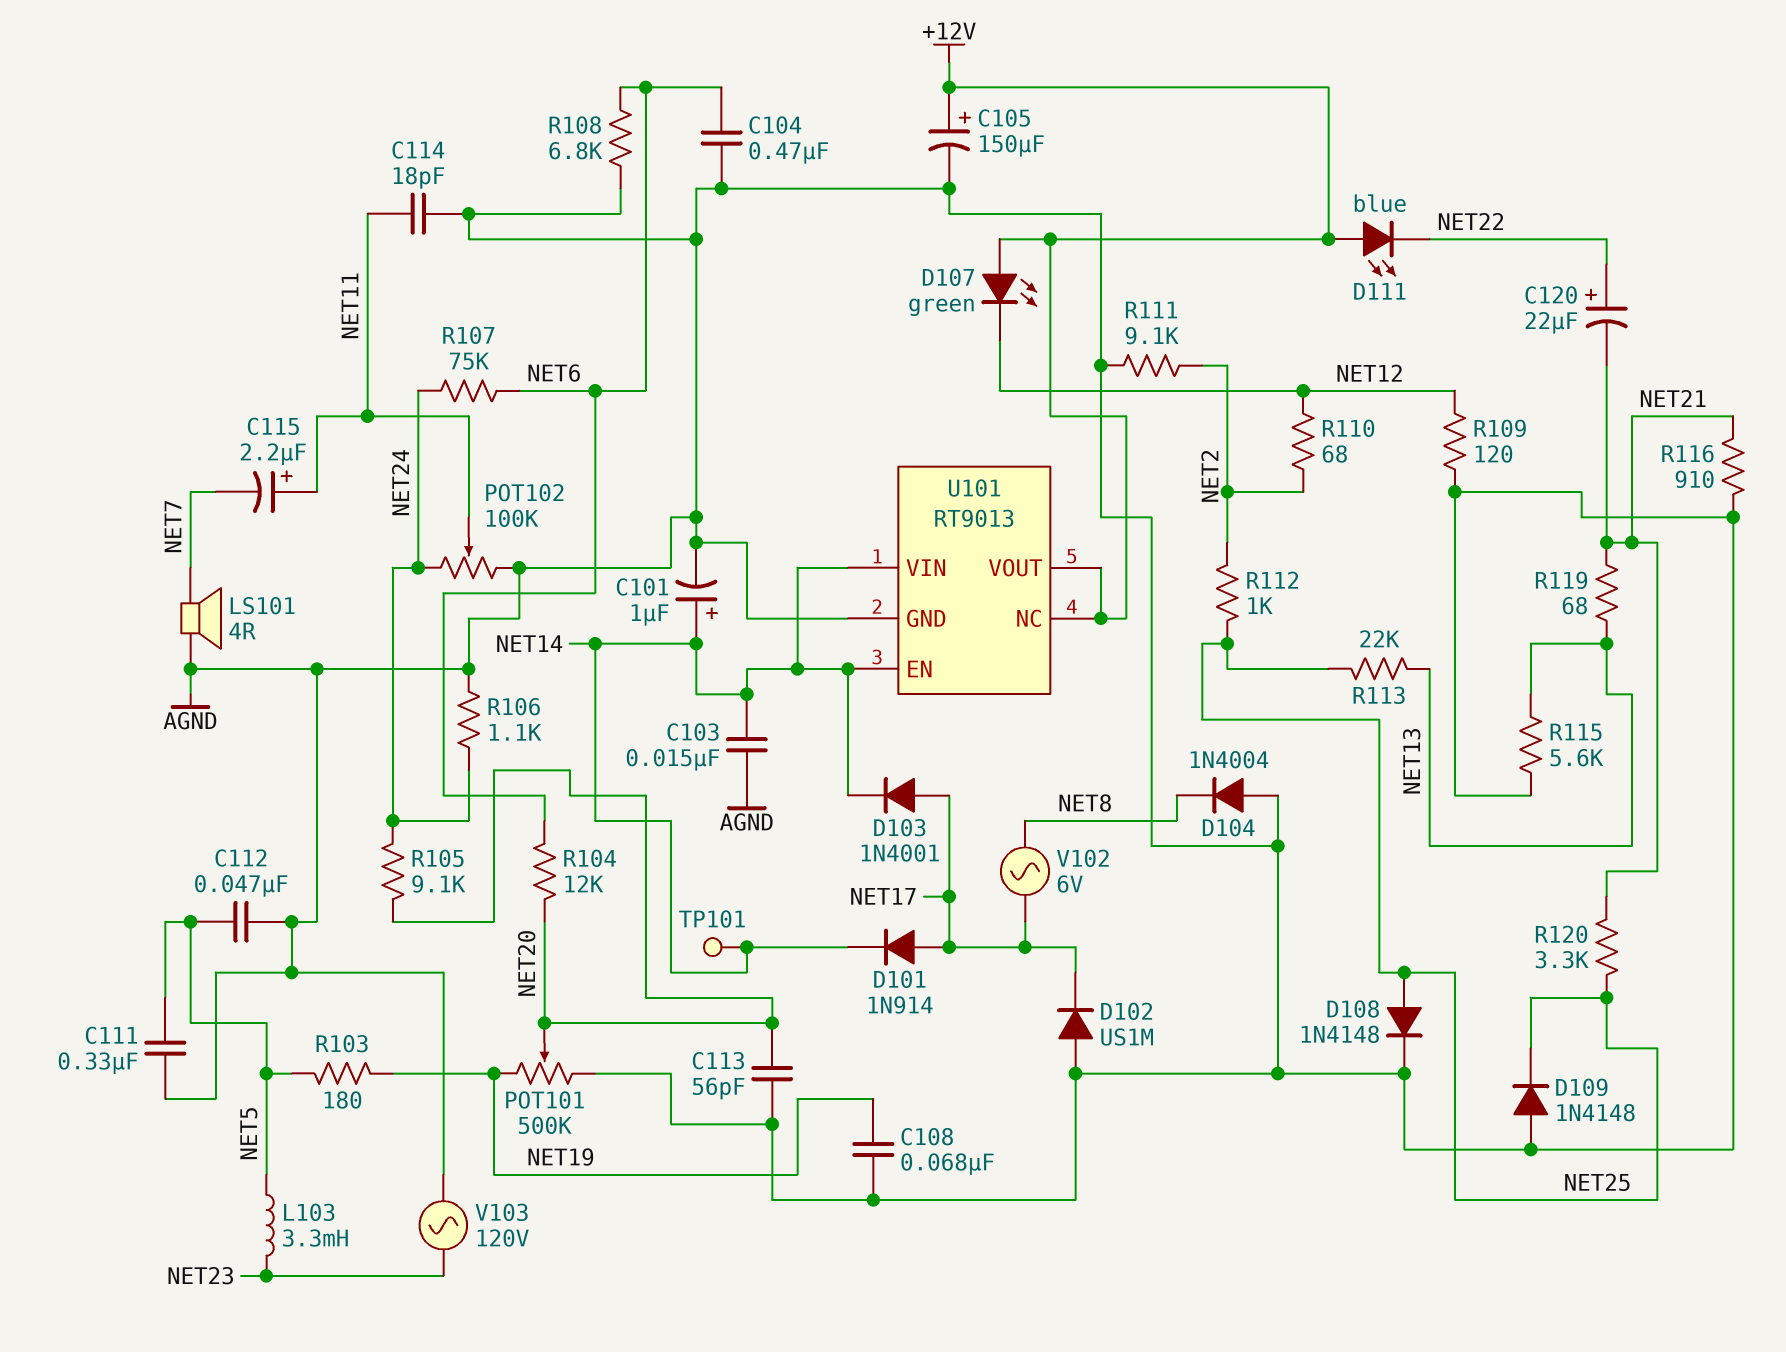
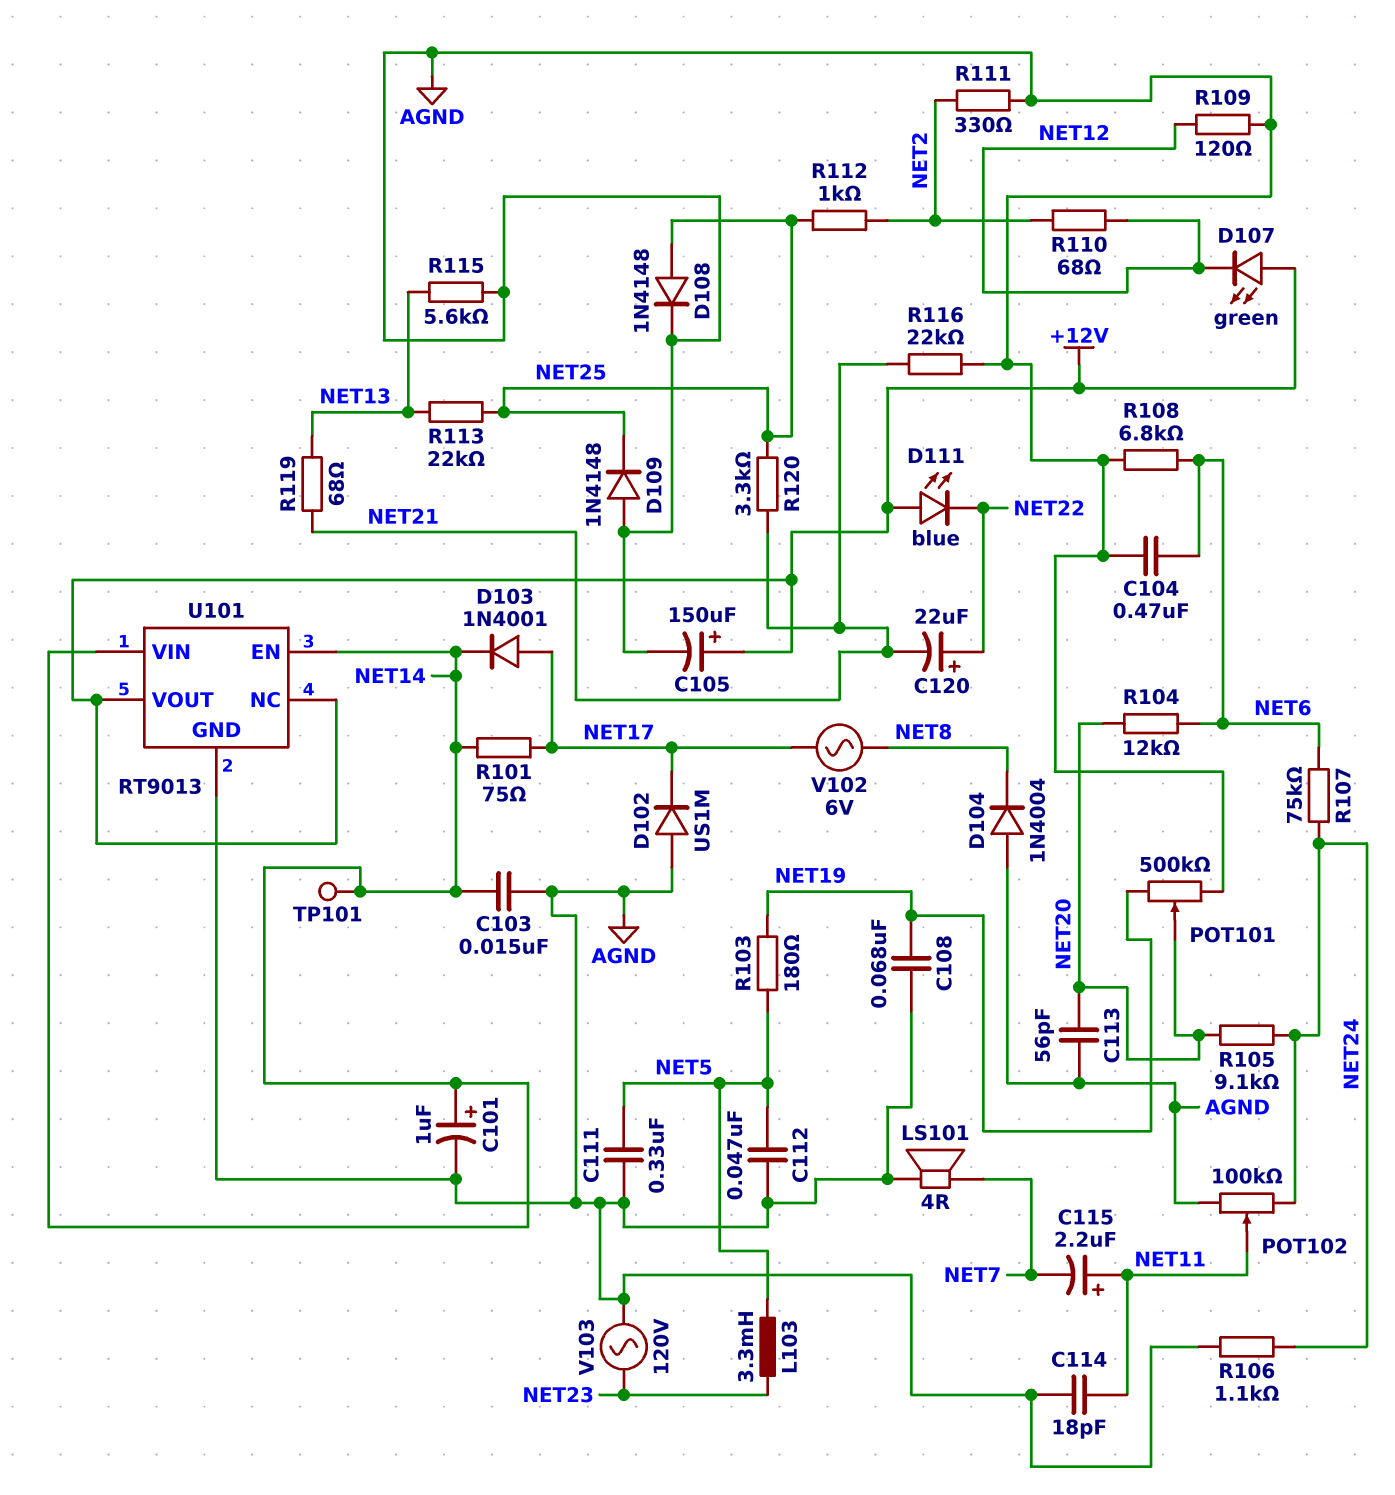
D101: diode 1N914 (A NET17, K NET14) -> none
R101: none -> 75 (NET14, NET17)
R111: 9.1k (AGND, NET2) -> 330 (AGND, NET2)
R116: 910 (AGND, NET21) -> 22k (AGND, NET21)

